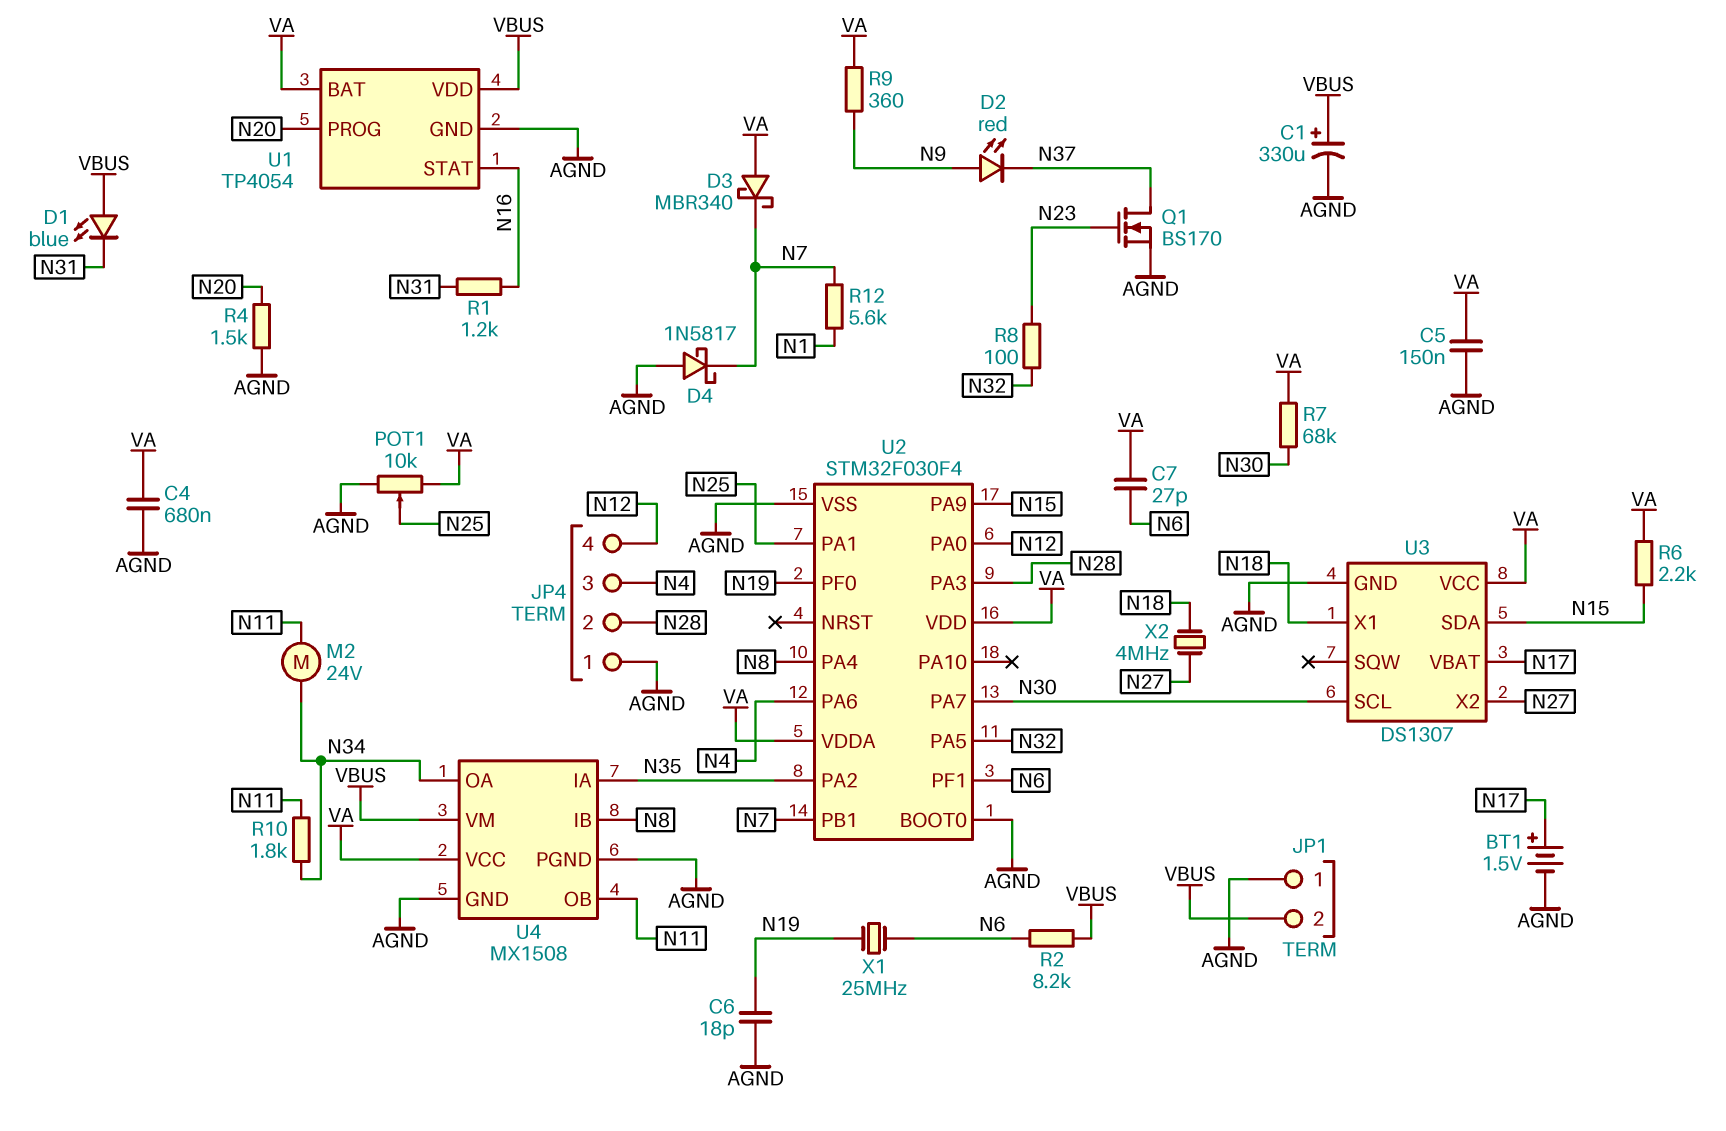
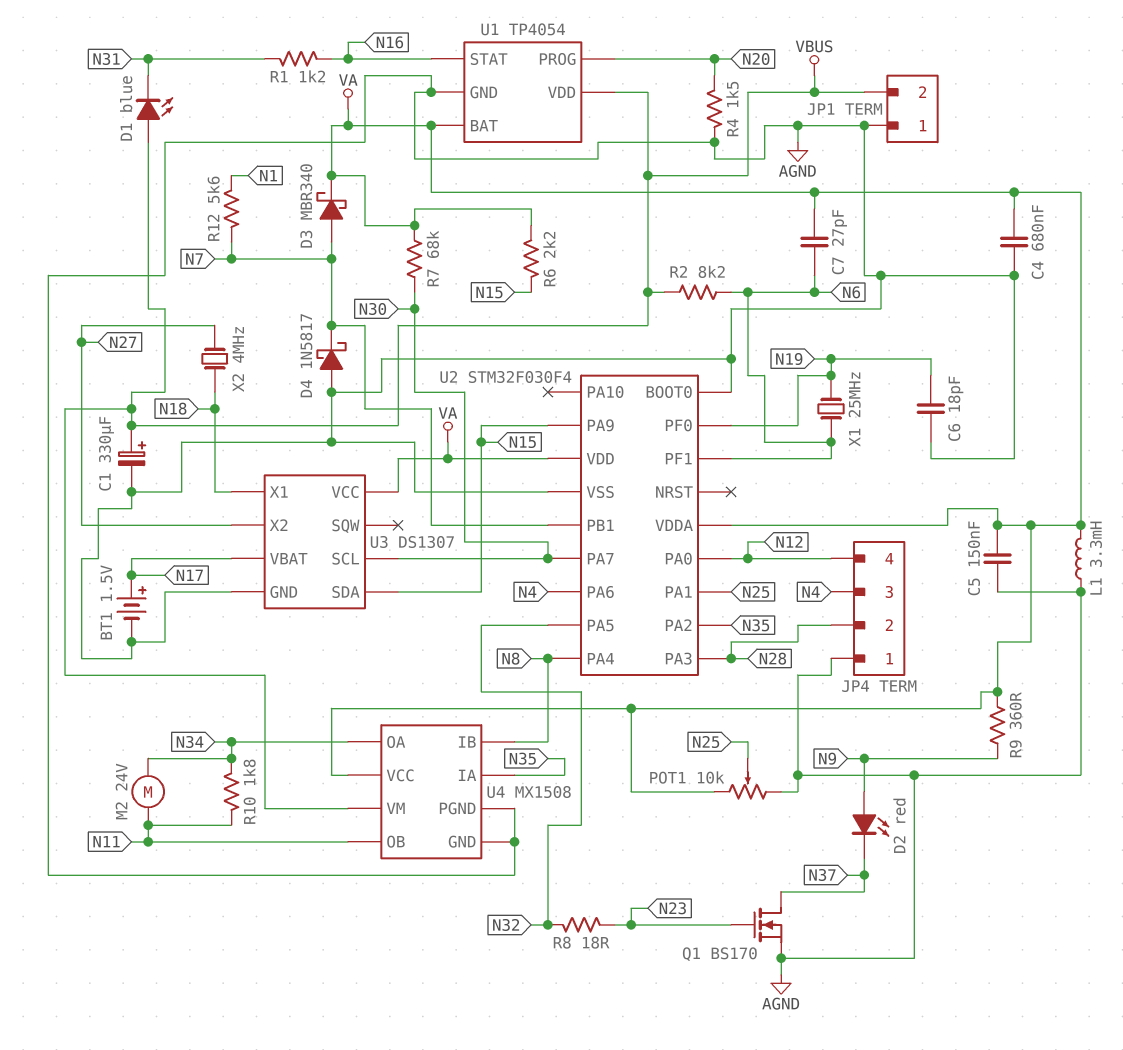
D3: schottky MBR340 (A VA, K N7) -> schottky MBR340 (A N7, K VA)
L1: none -> 3.3mH (AGND, VA)
R8: 100 (N23, N32) -> 18 (N23, N32)

